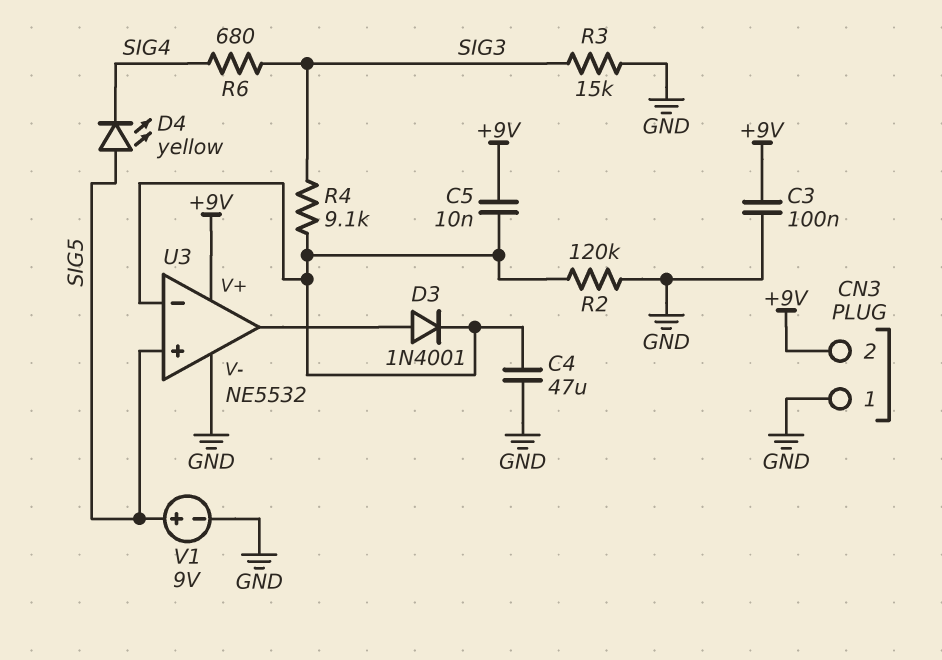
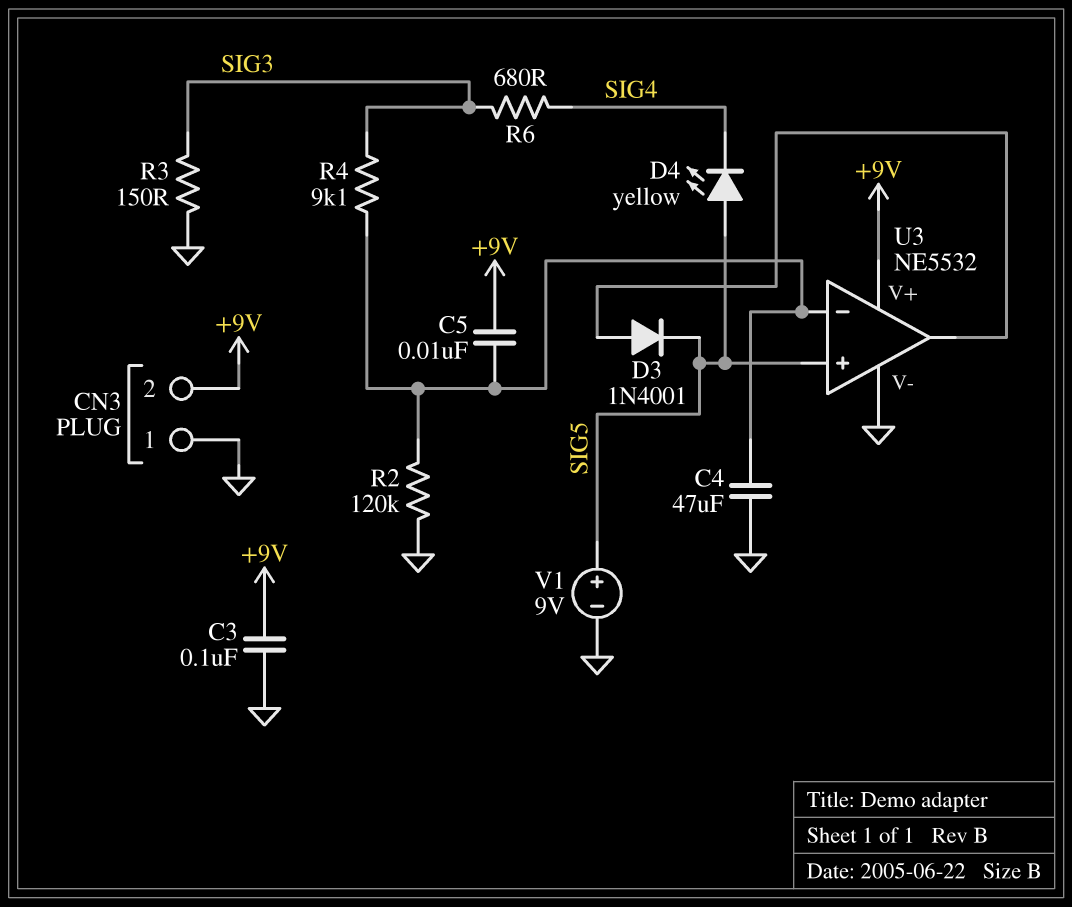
D3: diode 1N4001 (A U3/out, K U3/in-) -> diode 1N4001 (A U3/out, K SIG5)
R3: 15k (GND, SIG3) -> 150 (GND, SIG3)

